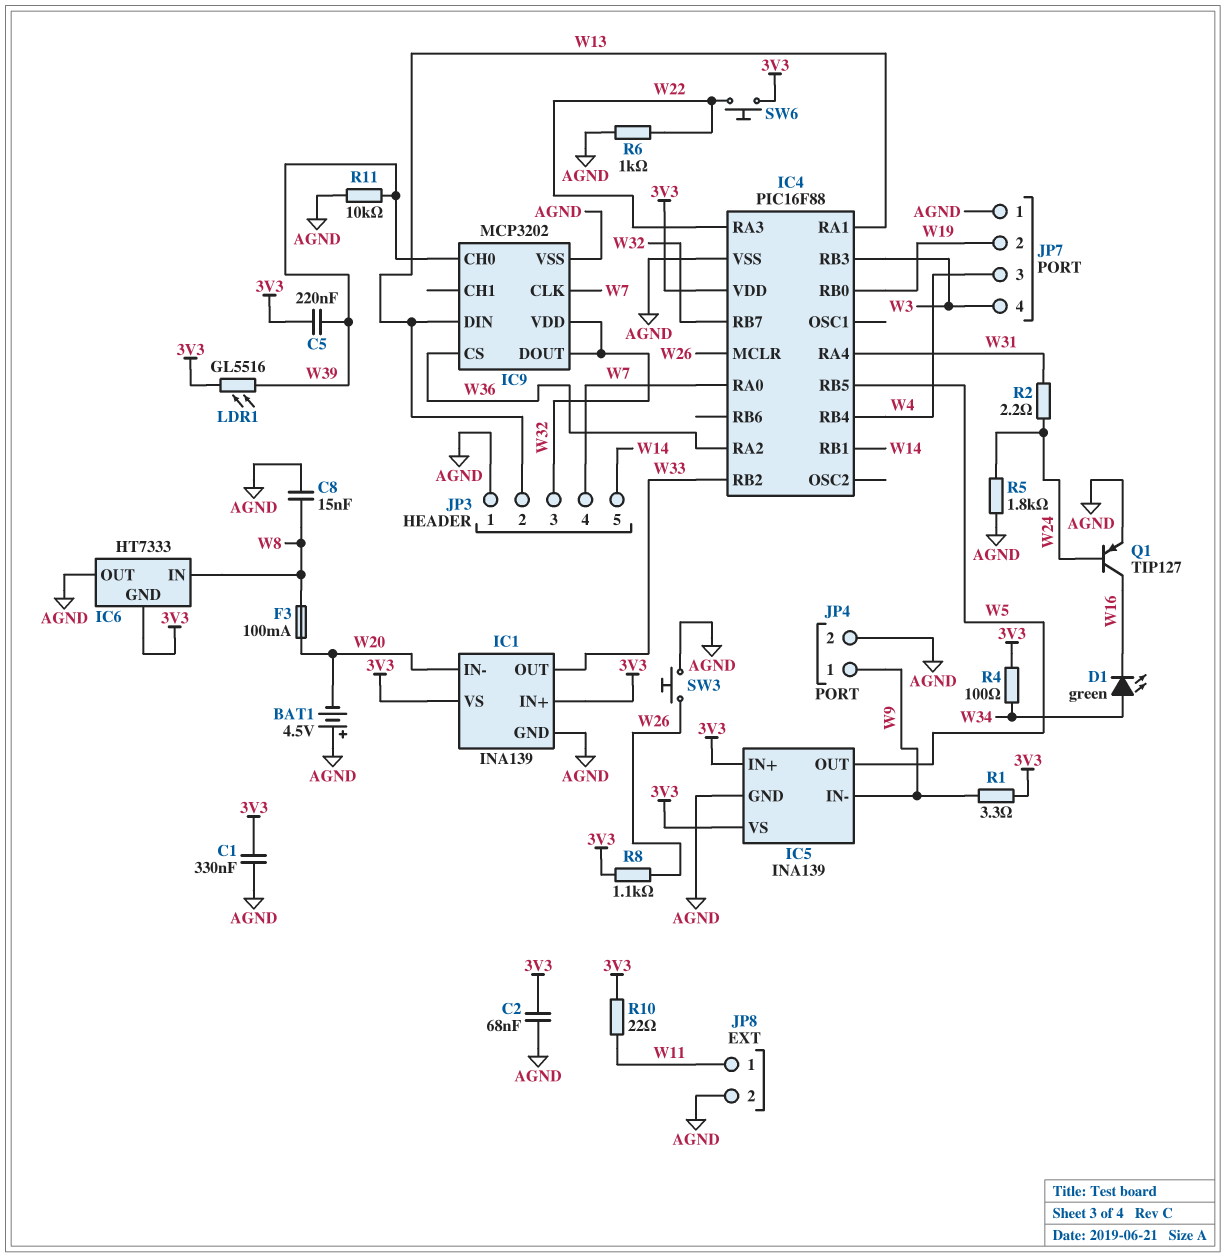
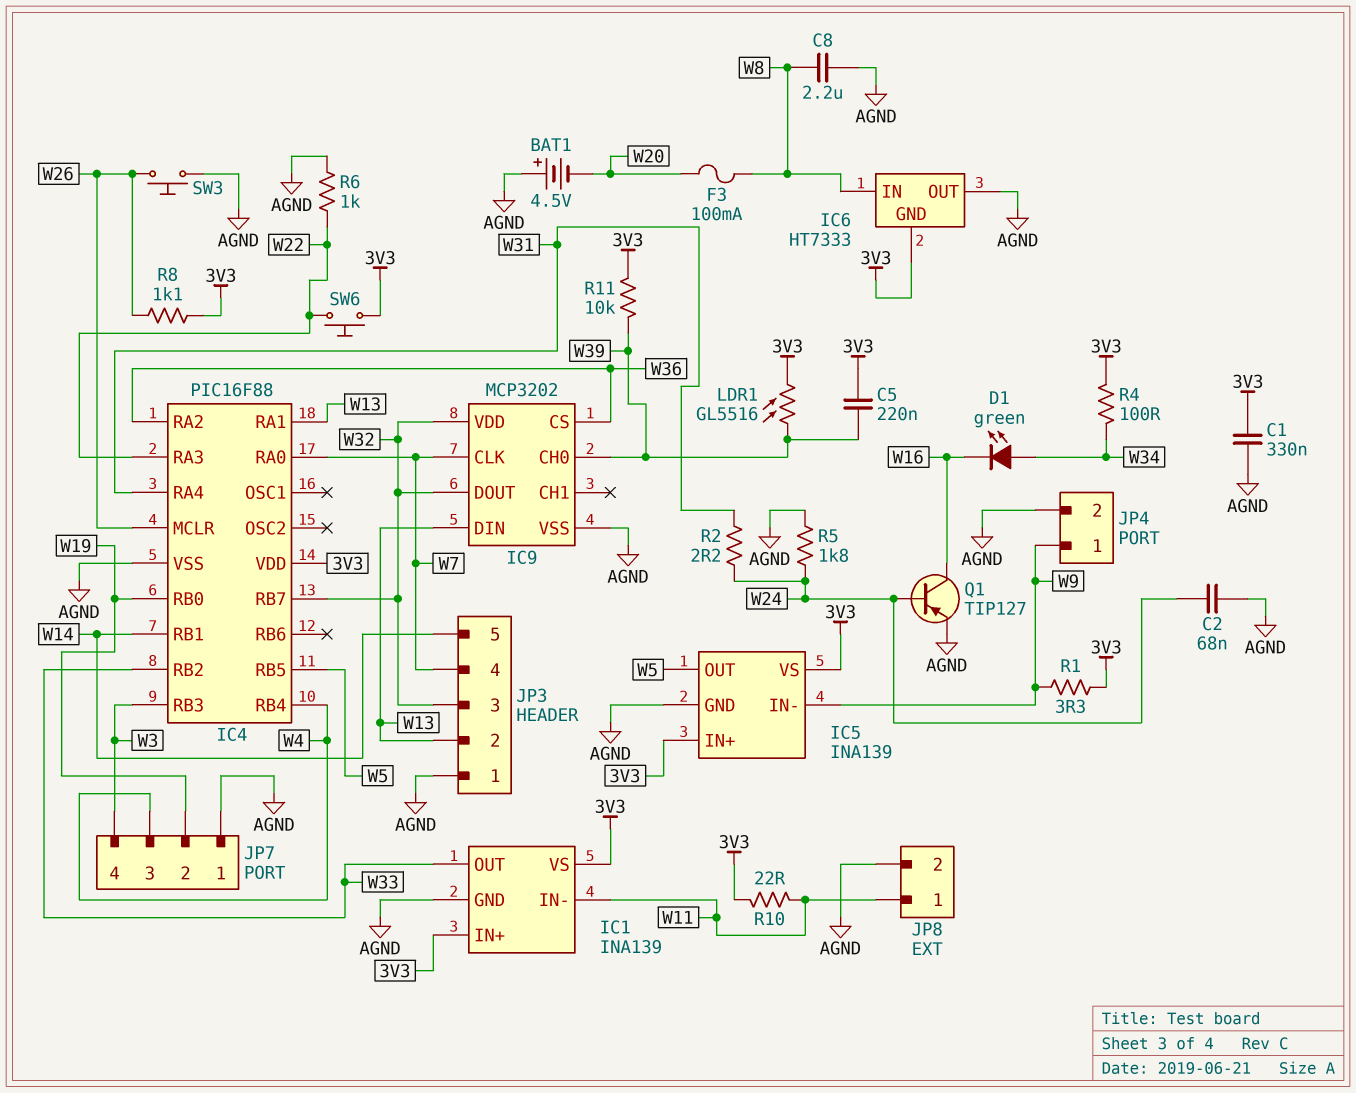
C2: 68nF (3V3, AGND) -> 68nF (AGND, W24)
C8: 15nF (AGND, W8) -> 2.2uF (AGND, W8)
IC1 pin IN-: W20 -> W11
R11: 10k (AGND, W39) -> 10k (3V3, W39)

